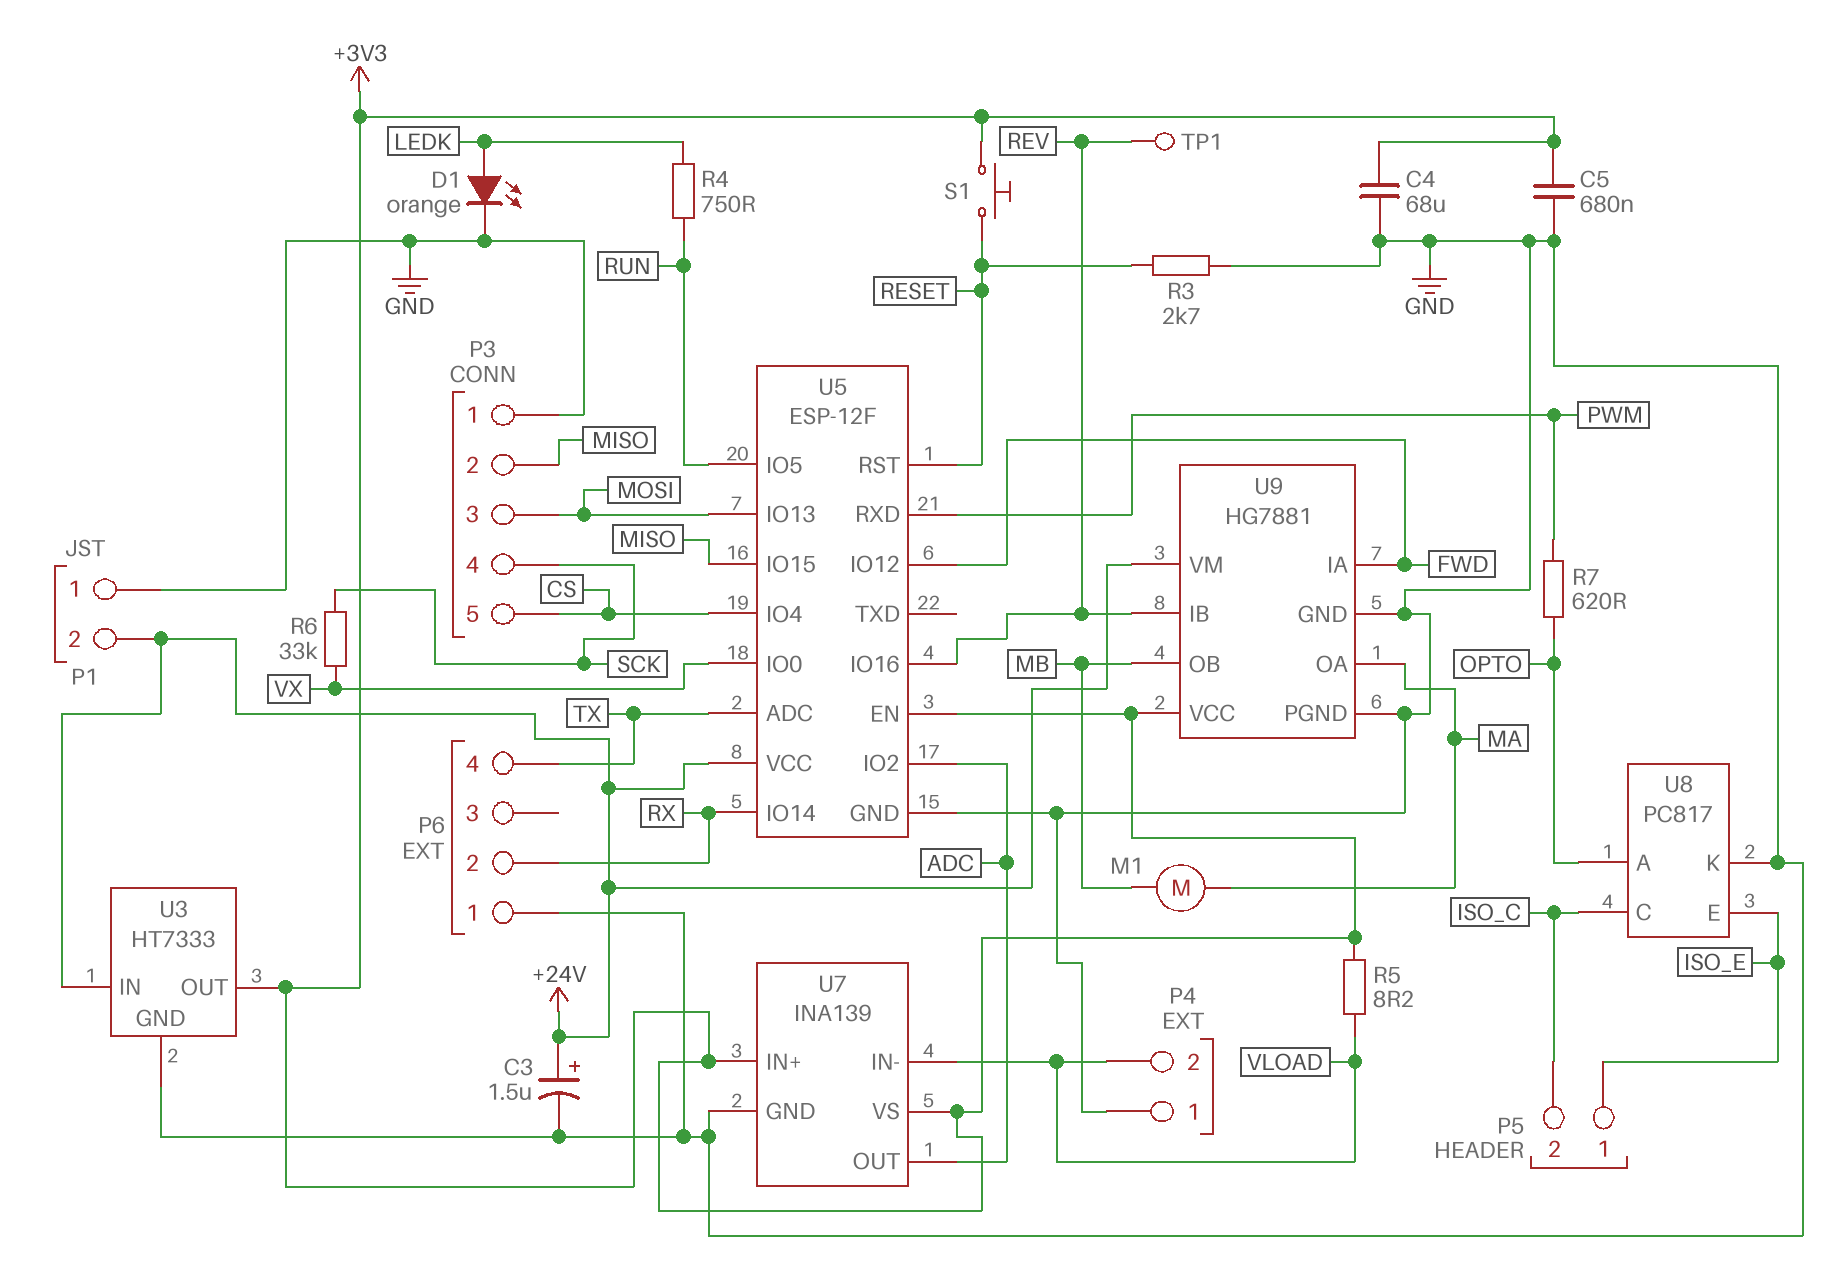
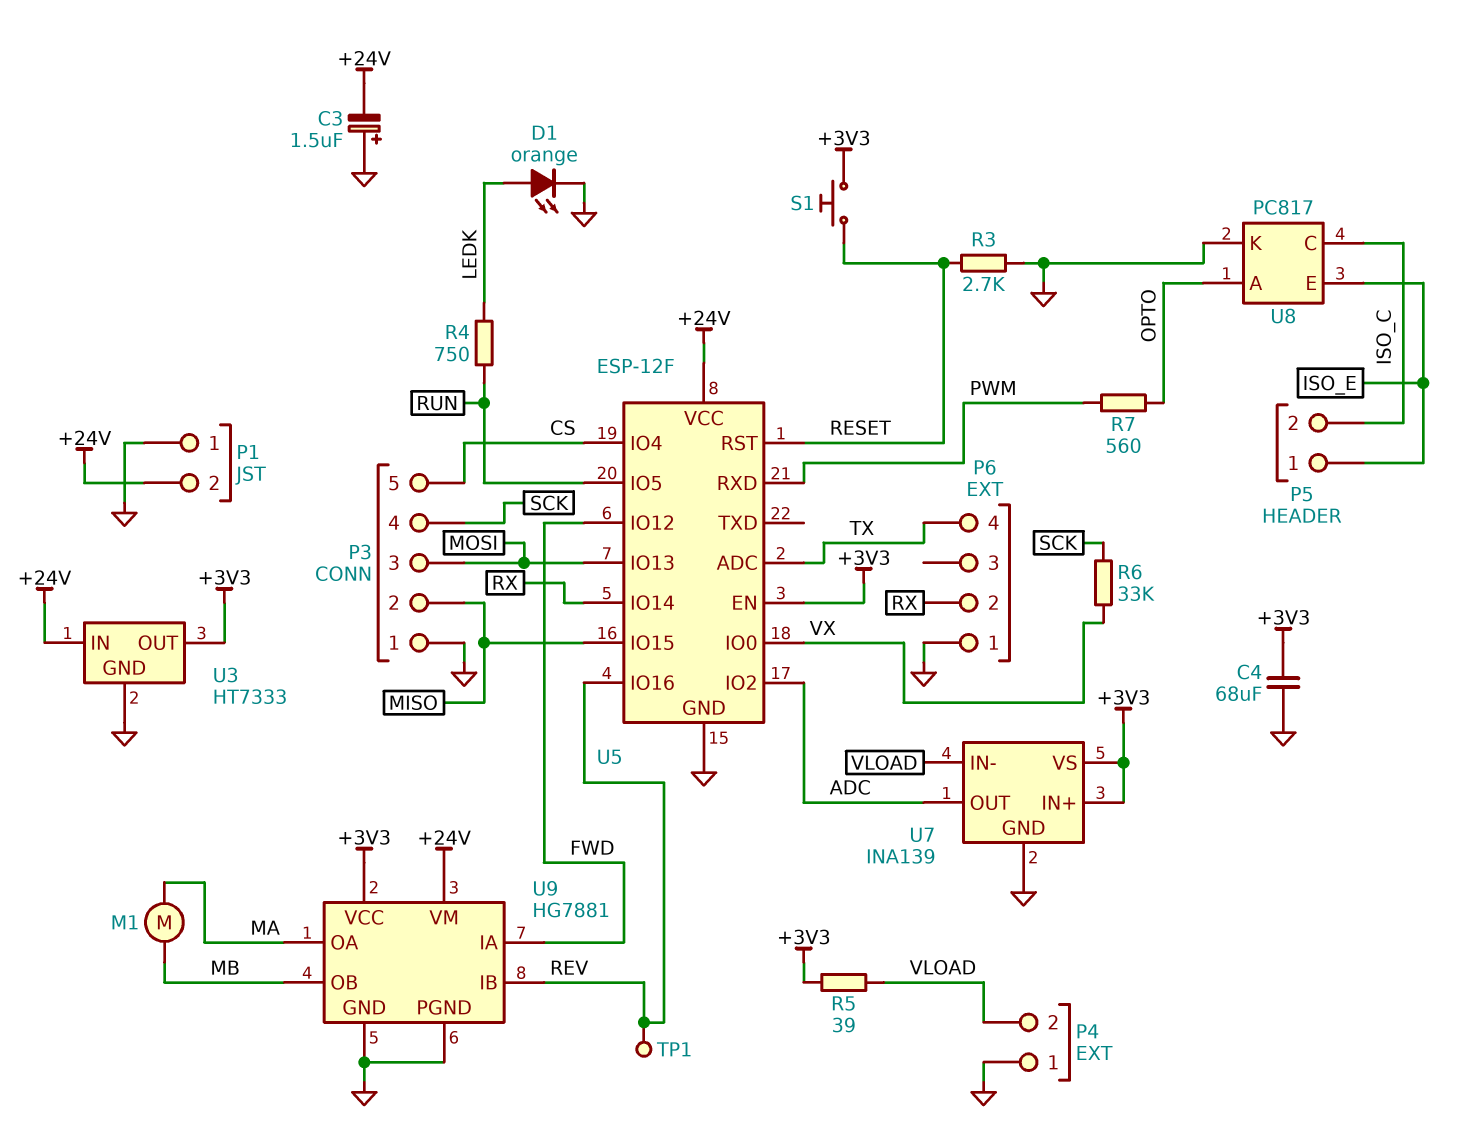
C3: 1.5uF (plus +24V, minus GND) -> 1.5uF (plus GND, minus +24V)
C5: 680nF (+3V3, GND) -> none
R5: 8.2 (+3V3, VLOAD) -> 39 (+3V3, VLOAD)
R7: 620 (OPTO, PWM) -> 560 (OPTO, PWM)

